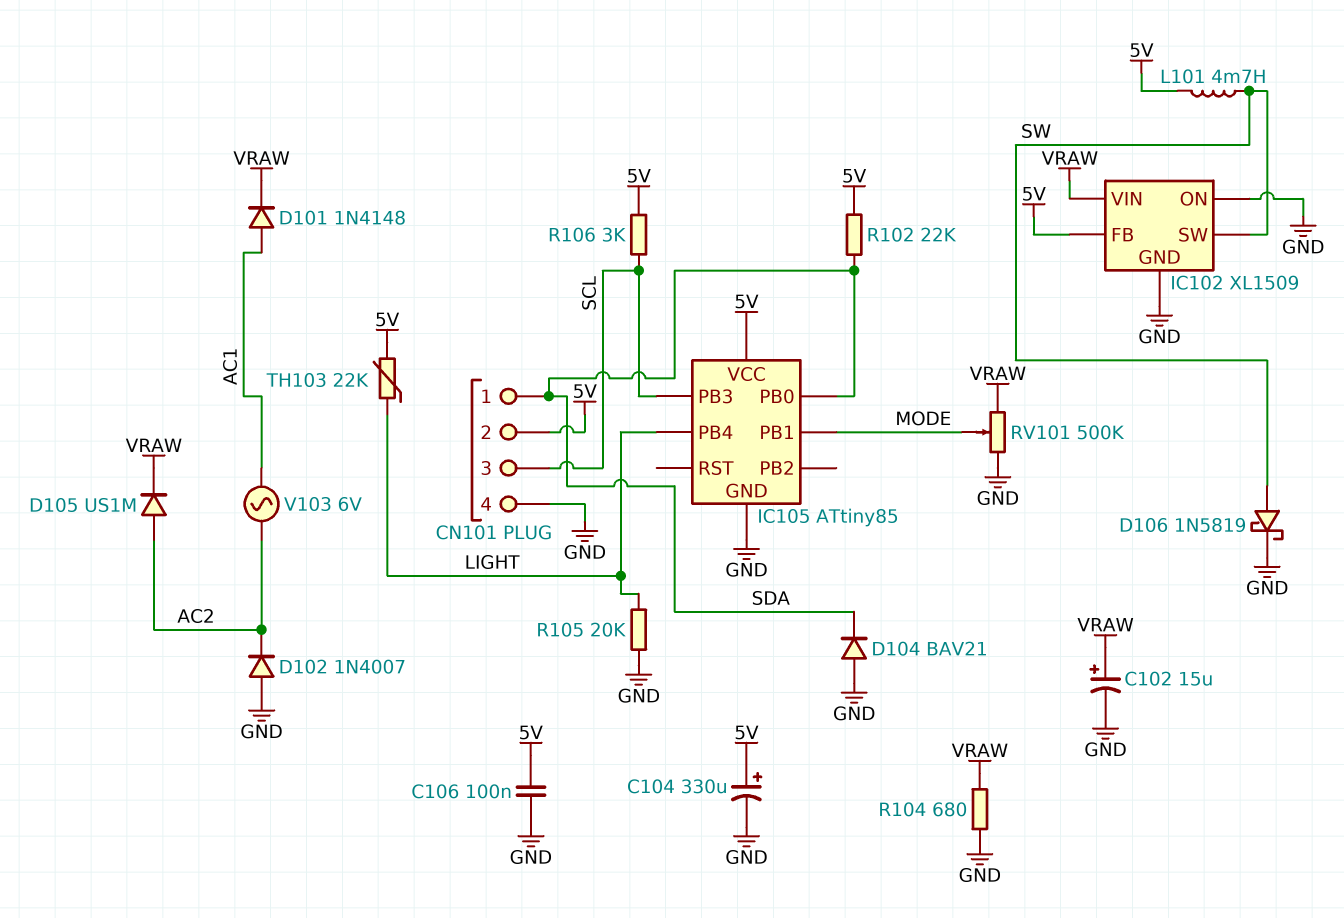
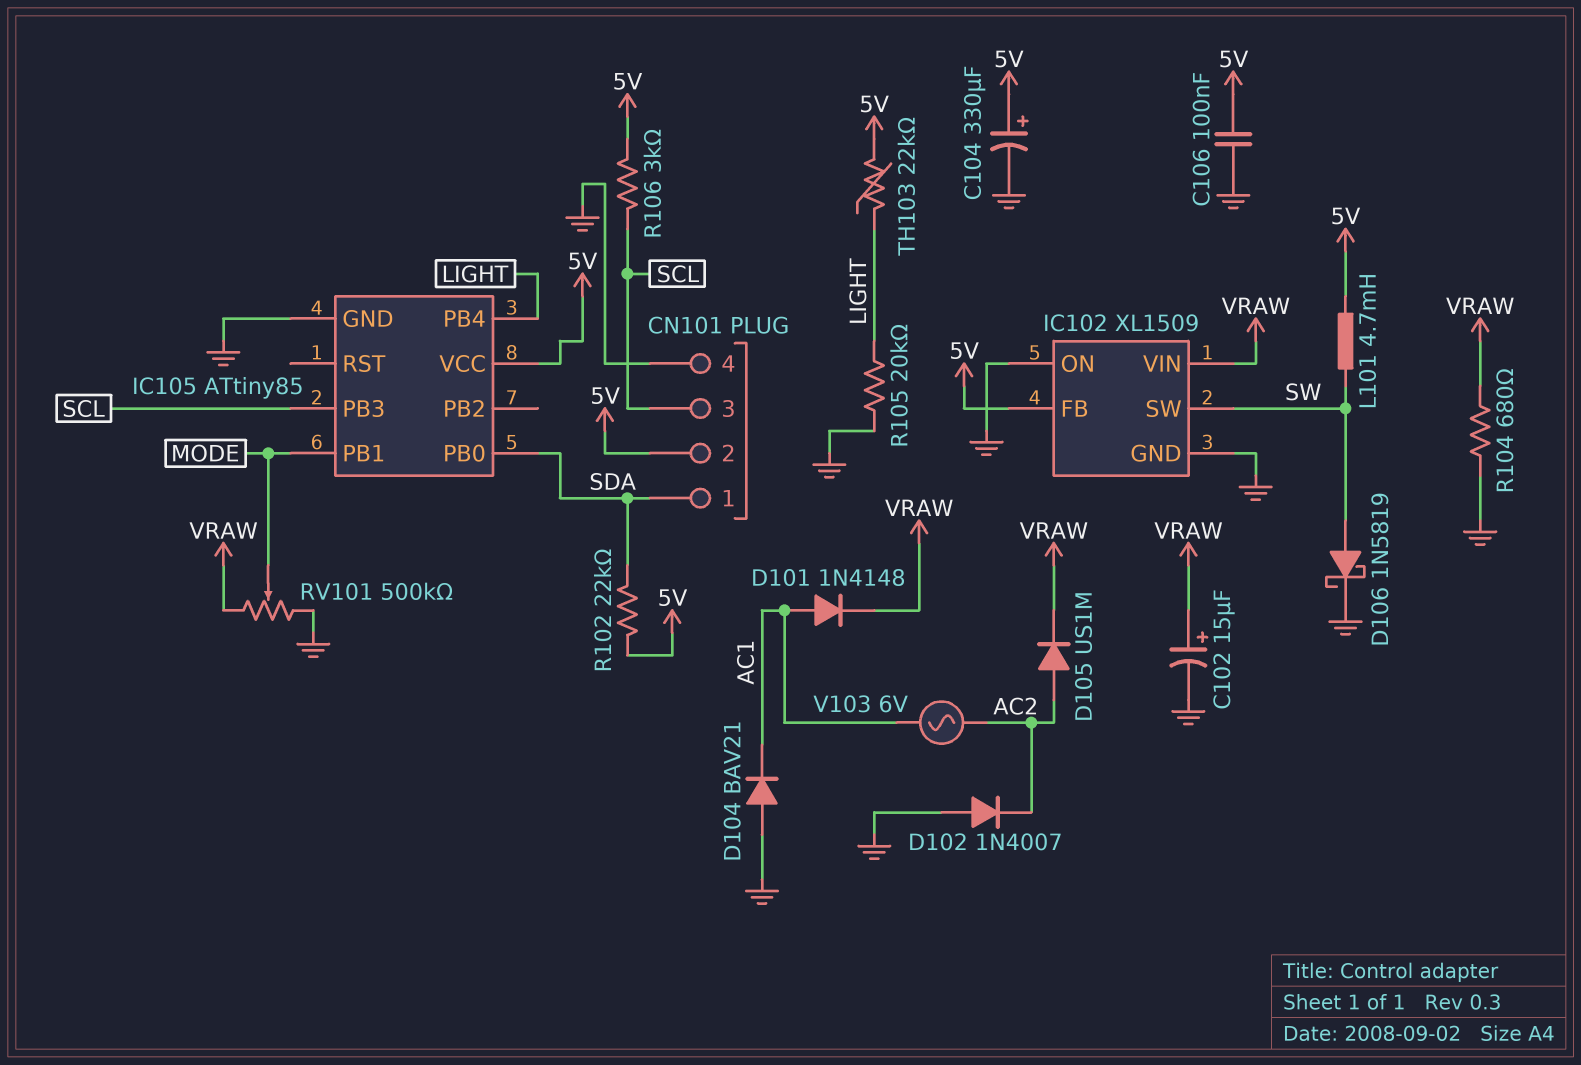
D104: diode BAV21 (A GND, K SDA) -> diode BAV21 (A GND, K AC1)

